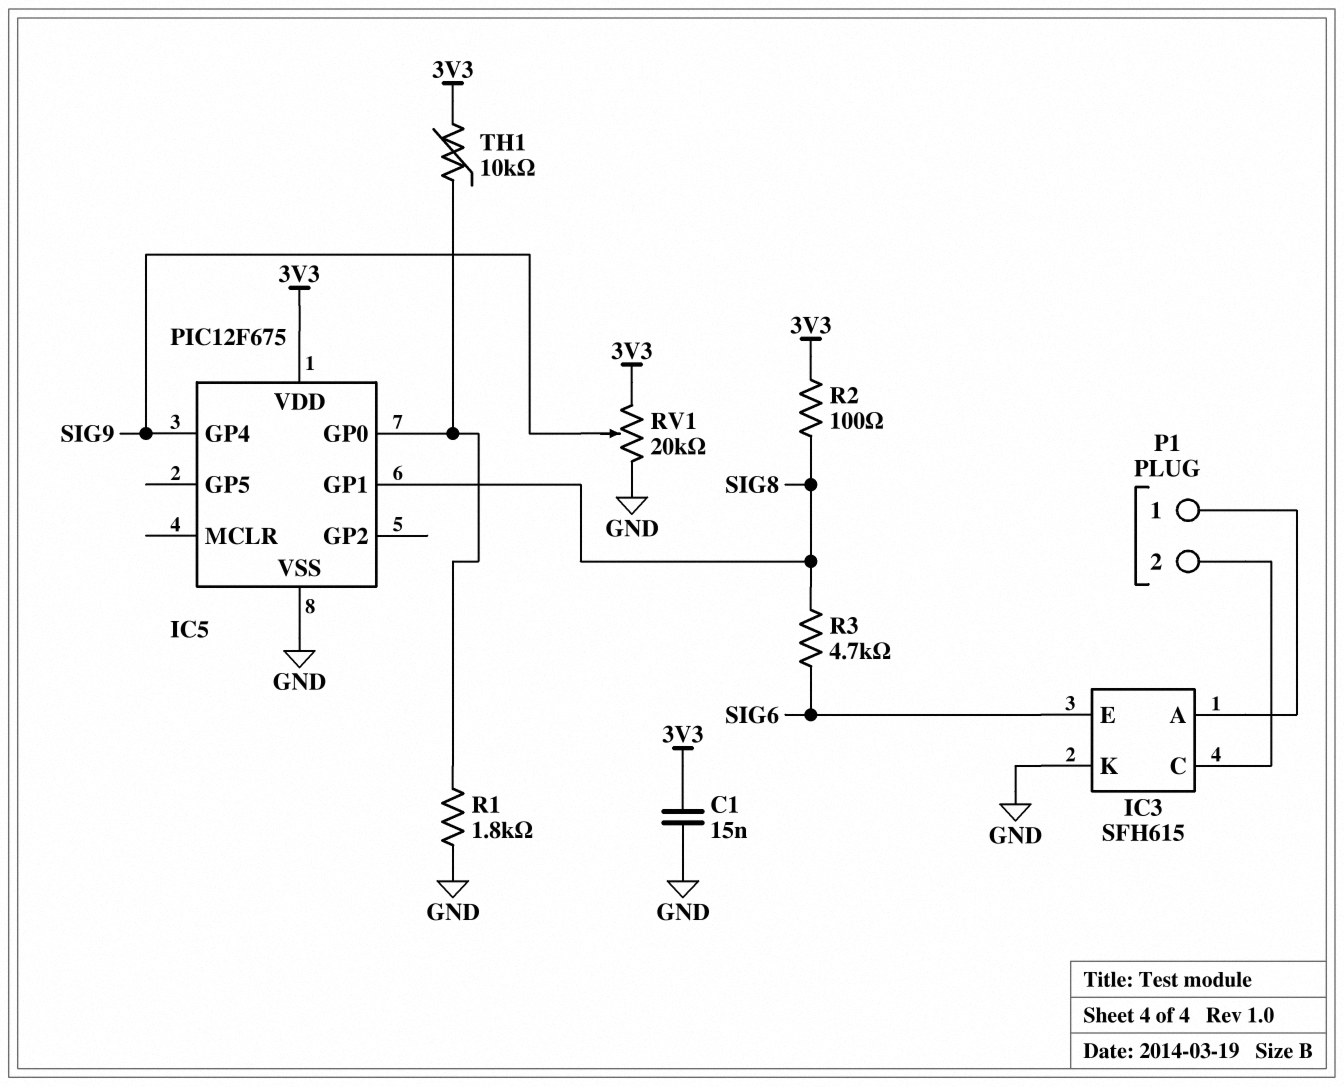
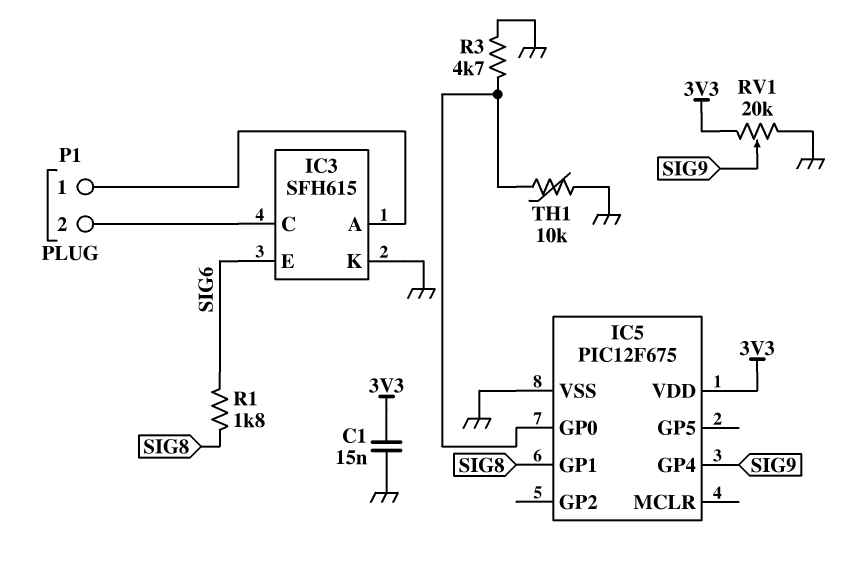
R1: 1.8k (GND, IC5/GP0) -> 1.8k (SIG6, SIG8)
R2: 100 (3V3, SIG8) -> none
R3: 4.7k (SIG6, SIG8) -> 4.7k (GND, IC5/GP0)
TH1: 10k (3V3, IC5/GP0) -> 10k (GND, IC5/GP0)

